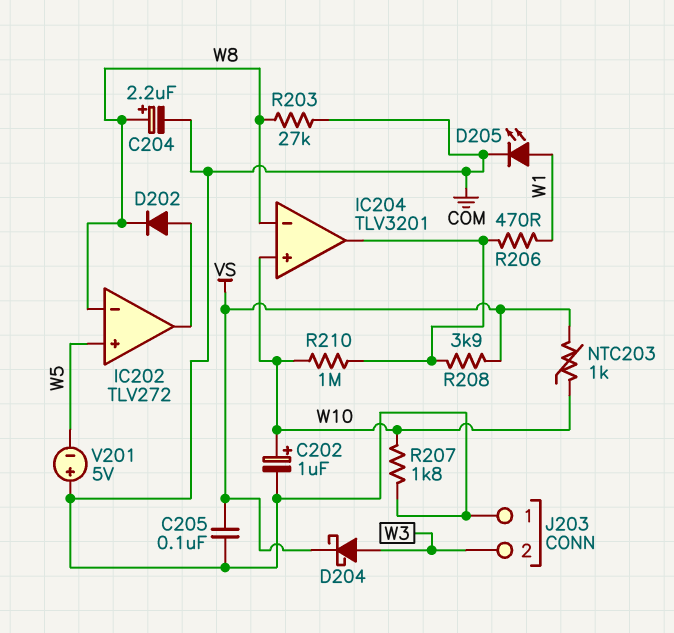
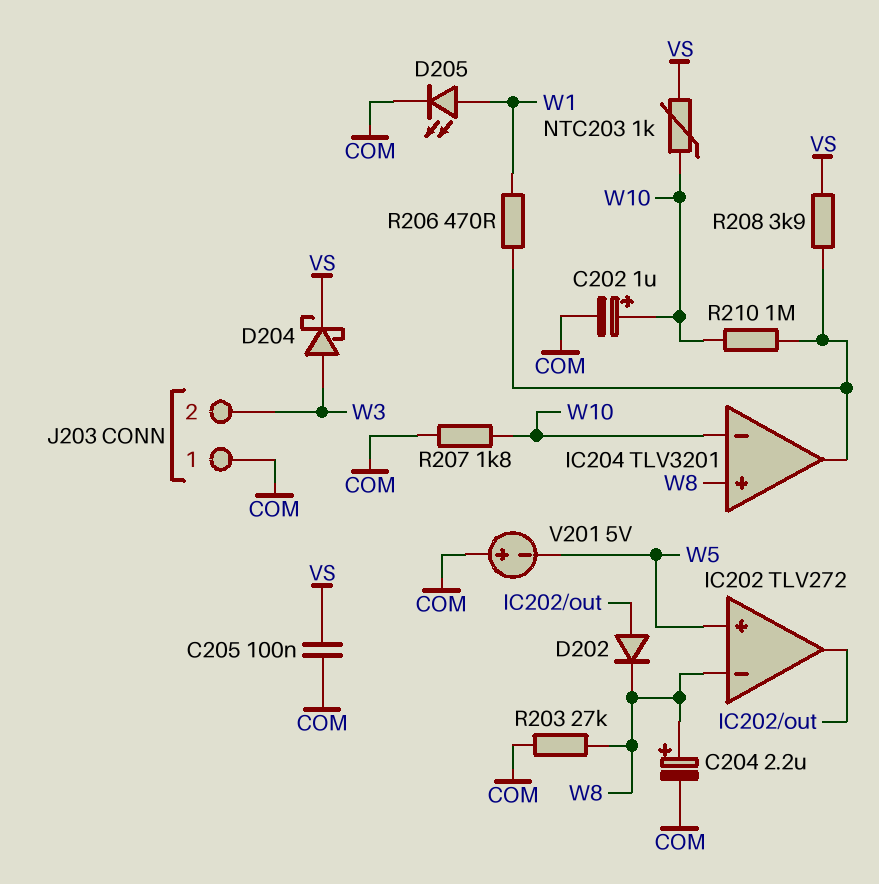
IC204 pin in+: W10 -> W8
IC204 pin in-: W8 -> W10

